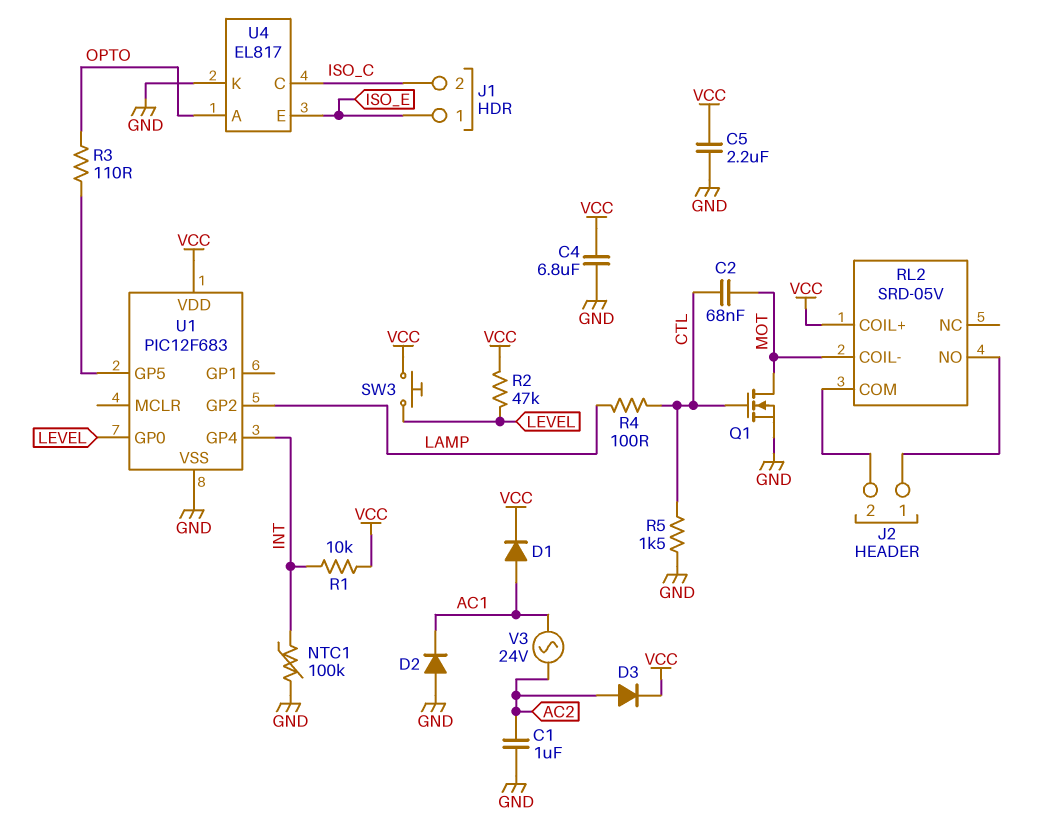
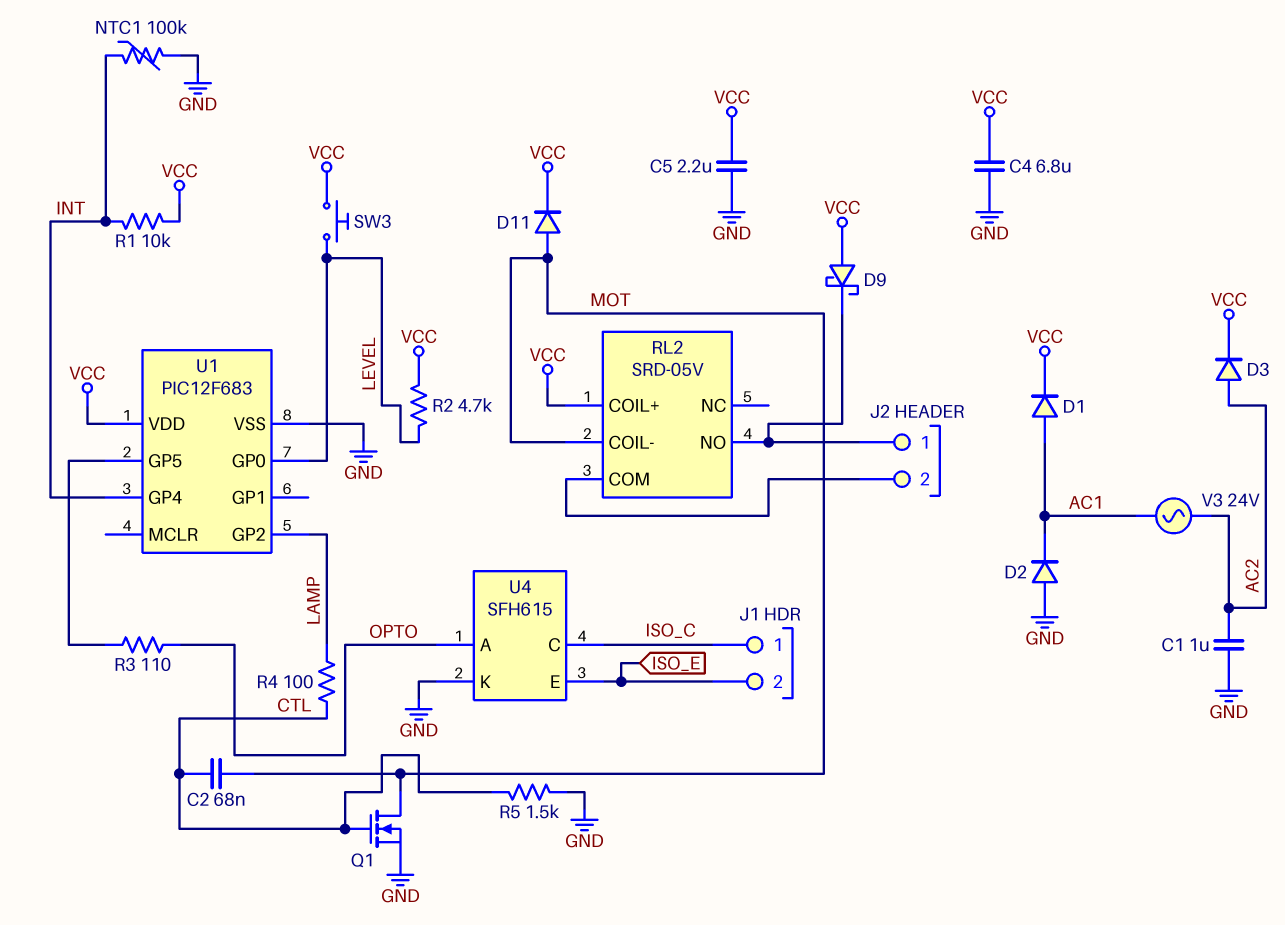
D9: none -> schottky (A VCC, K J2/1)
D11: none -> diode (A MOT, K VCC)
J1 pin 1: ISO_E -> ISO_C
J1 pin 2: ISO_C -> ISO_E
R2: 47k (LEVEL, VCC) -> 4.7k (LEVEL, VCC)
U4: EL817 -> SFH615

